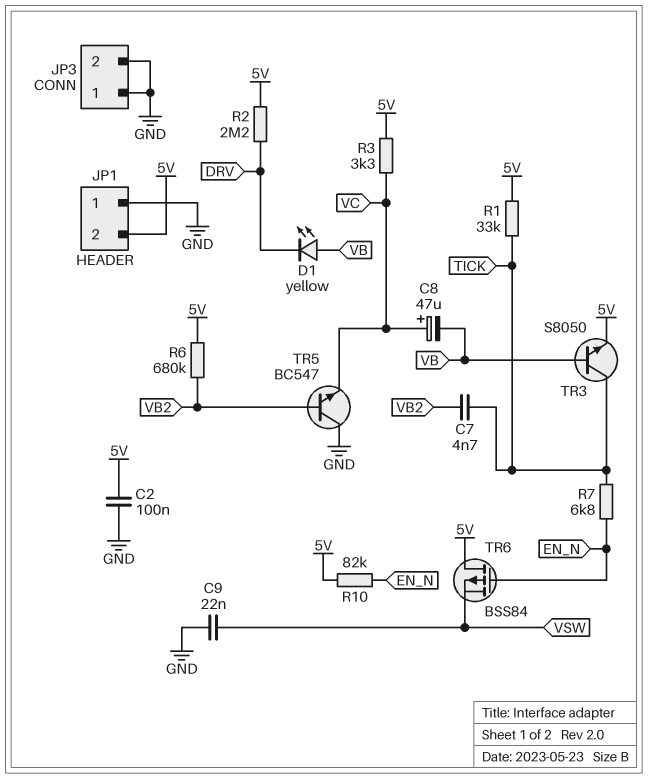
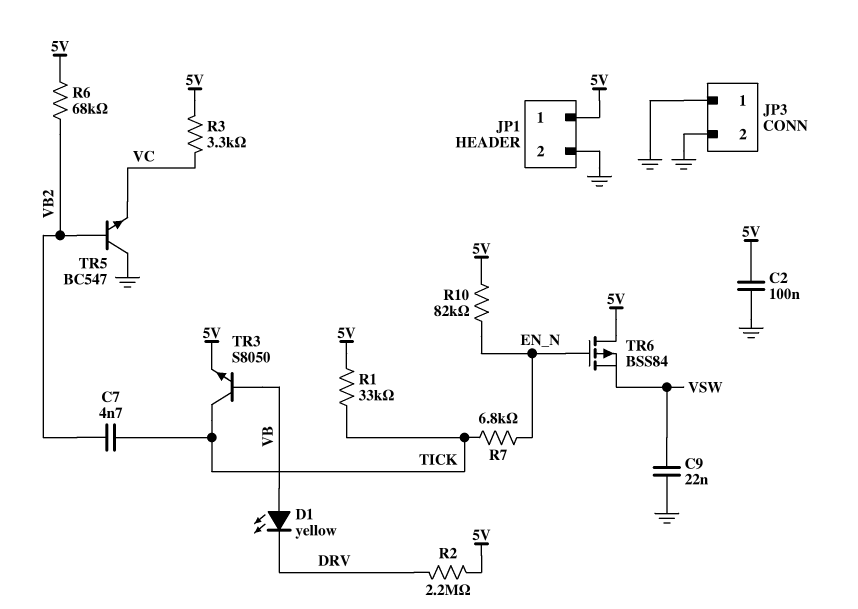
C8: 47uF (plus VC, minus VB) -> none
JP1 pin 1: GND -> 5V
JP1 pin 2: 5V -> GND
R6: 680k (5V, VB2) -> 68k (5V, VB2)

